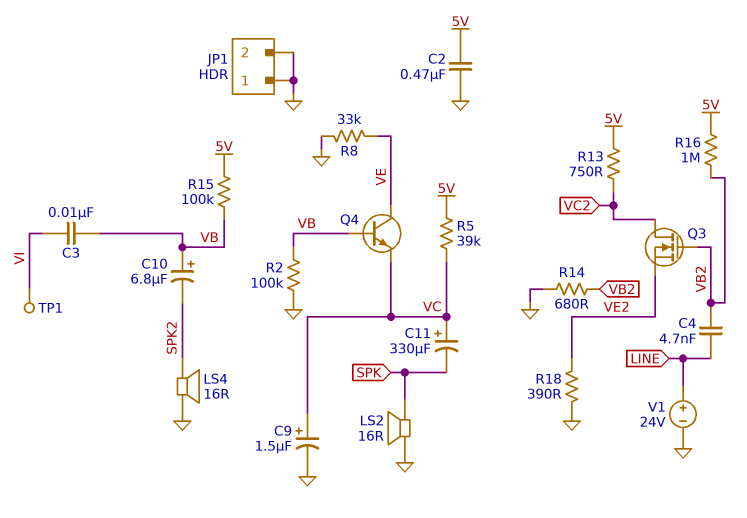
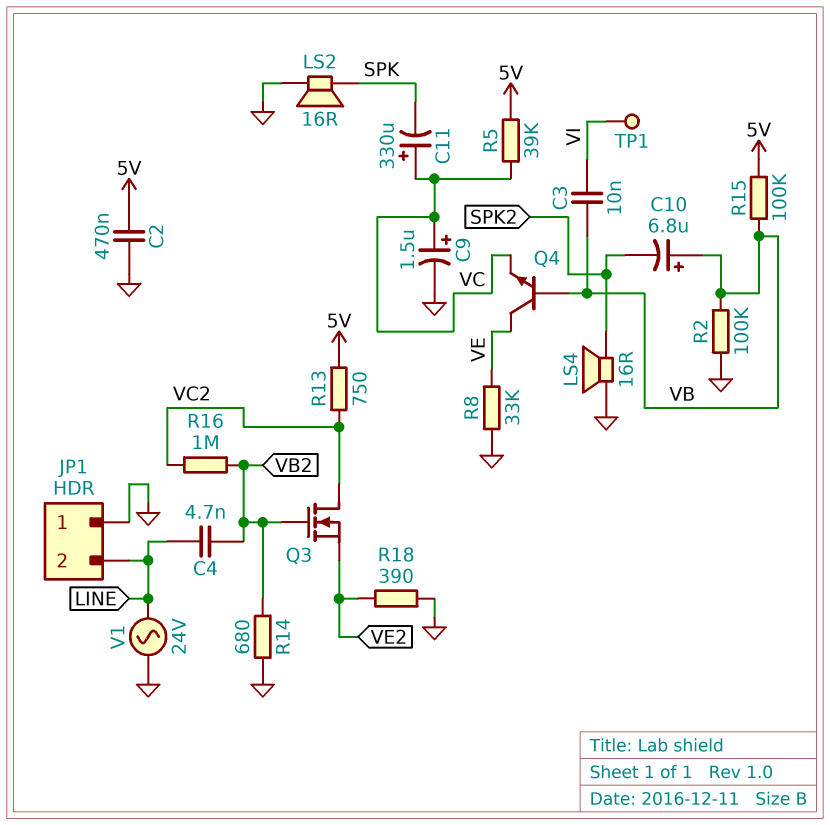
JP1 pin 2: GND -> LINE
R16: 1M (5V, VB2) -> 1M (VB2, VC2)
V1: 24V (plus LINE, minus GND) -> AC 24V (GND, LINE)

